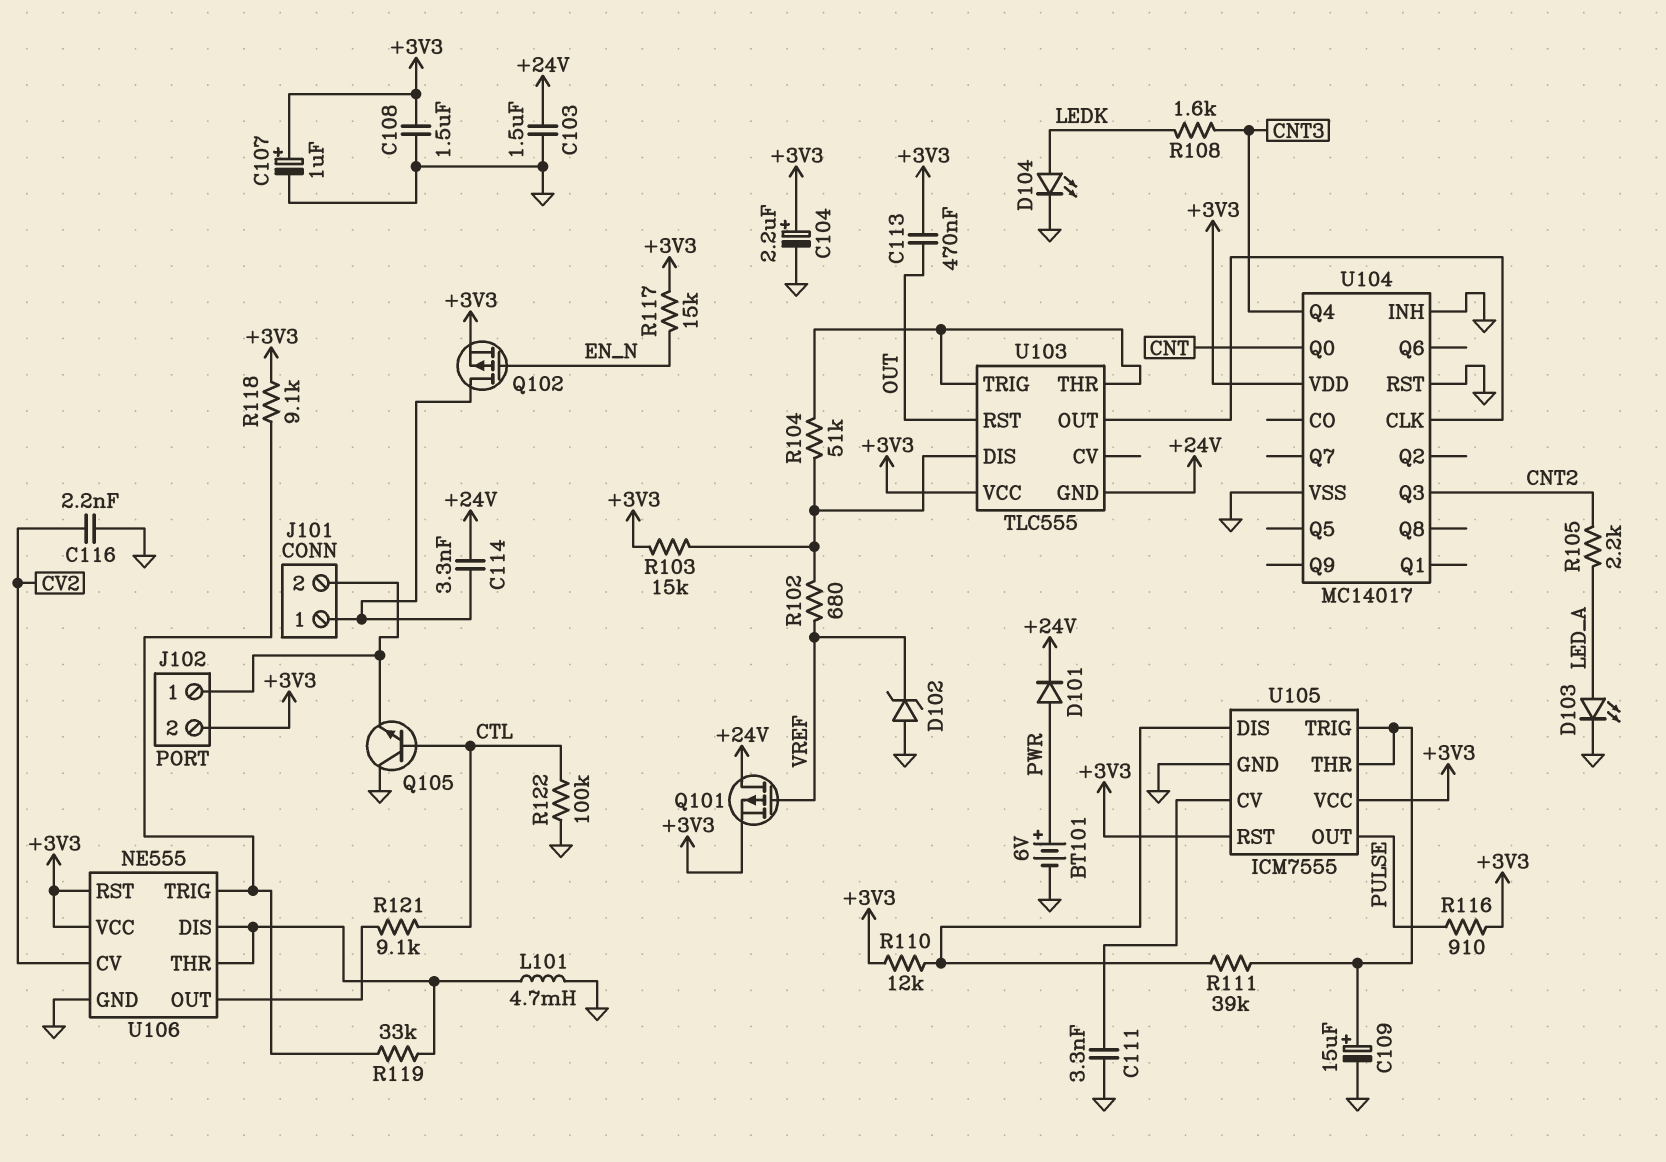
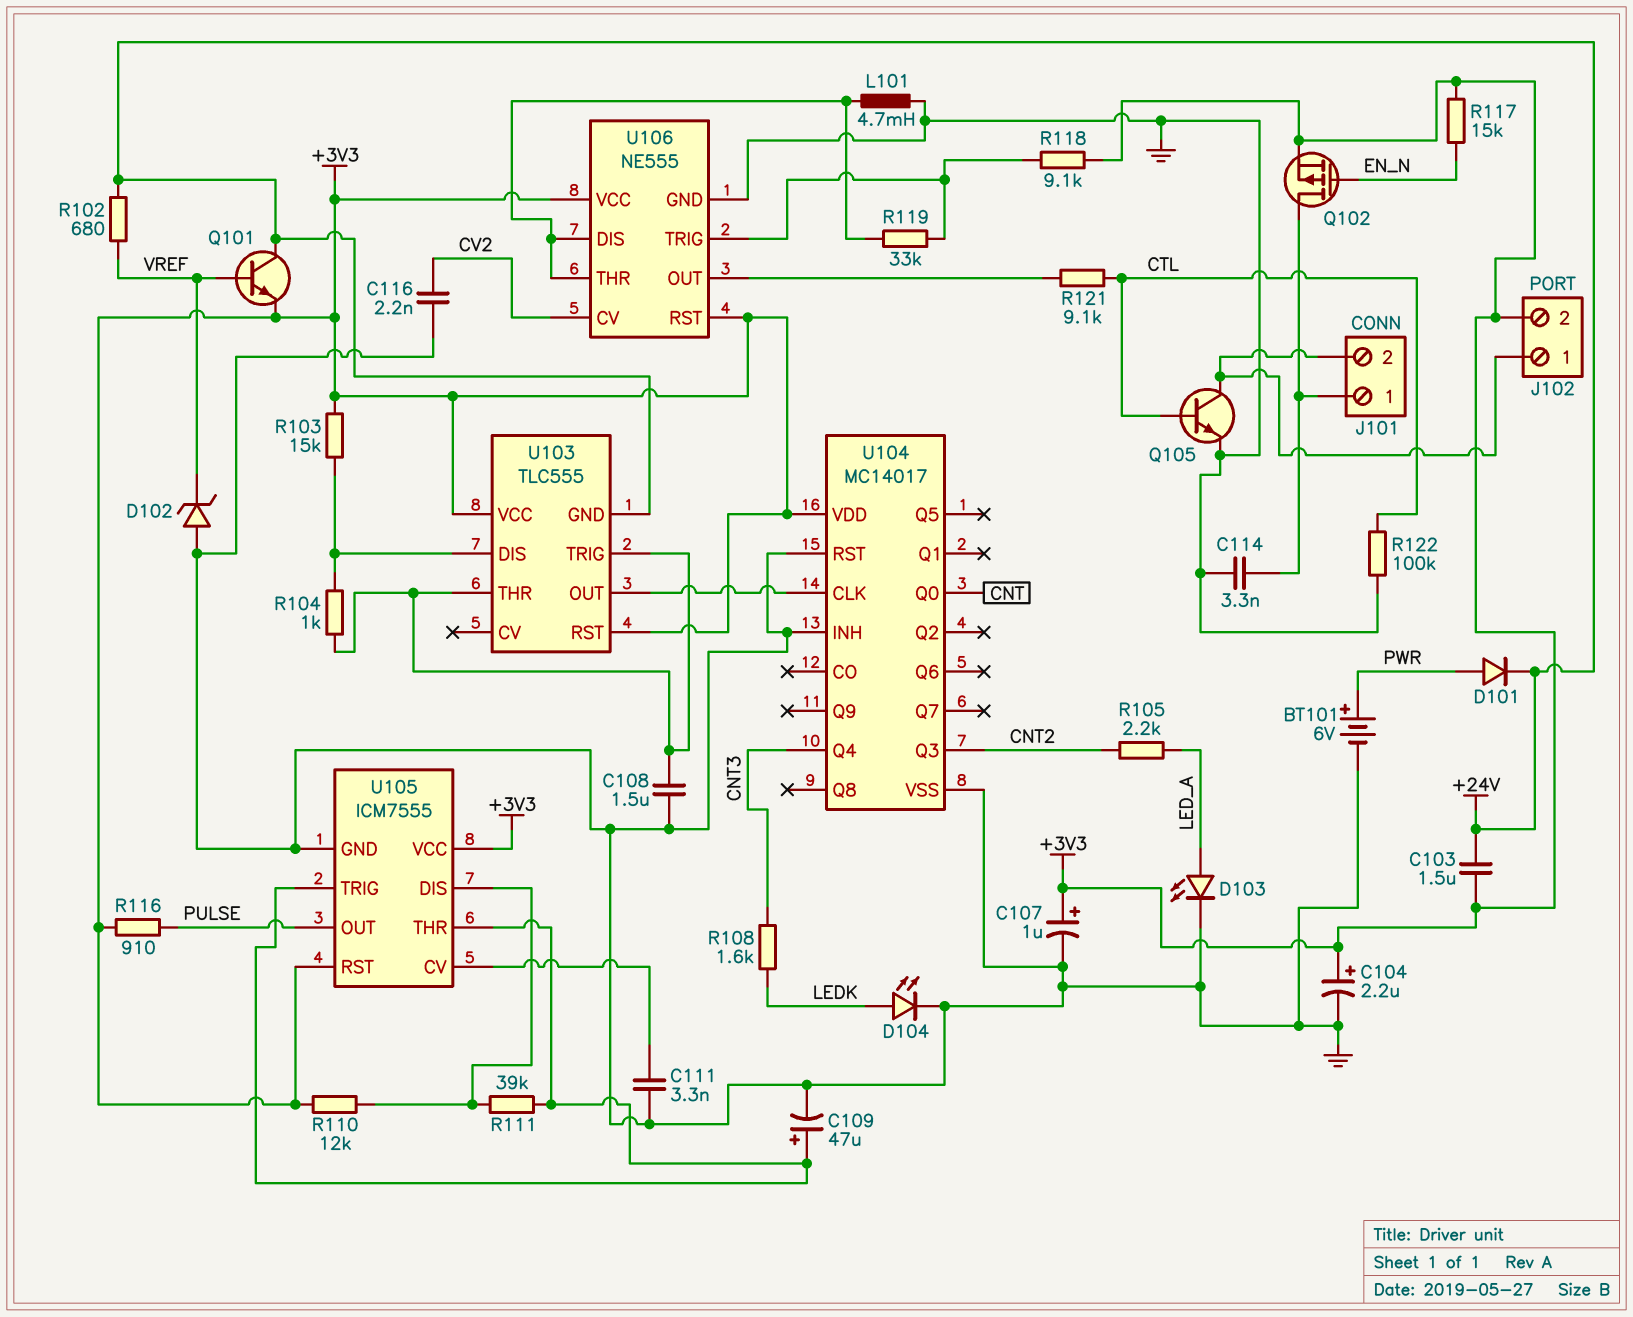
C103: 1.5uF (+24V, GND) -> 1.5uF (+3V3, +24V)
C108: 1.5uF (+3V3, GND) -> 1.5uF (GND, U103/THR)
C109: 15uF (plus U105/THR, minus GND) -> 47uF (plus U105/THR, minus GND)
C113: 470nF (+3V3, OUT) -> none
C114: 3.3nF (+24V, J101/1) -> 3.3nF (GND, J101/1)
Q101: PMOS (G VREF, D +24V, S +3V3) -> NPN (B VREF, C +24V, E +3V3)
Q105: NPN (B CTL, C GND, E J101/2) -> NPN (B CTL, C J101/2, E GND)
R102: 680 (U103/DIS, VREF) -> 680 (+24V, VREF)
R104: 51k (U103/DIS, U103/THR) -> 1k (U103/DIS, U103/THR)
U103 pin RST: OUT -> +3V3

